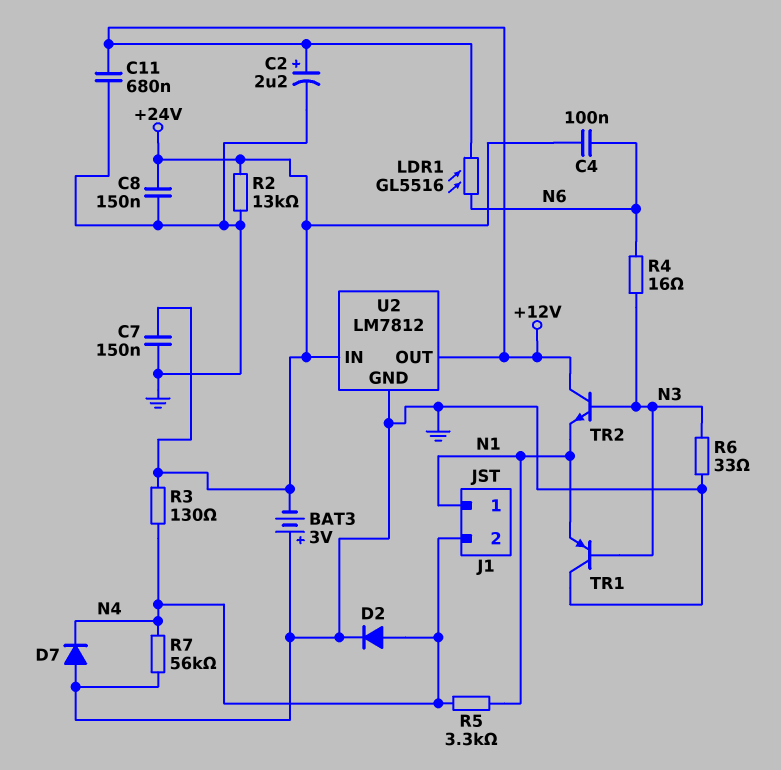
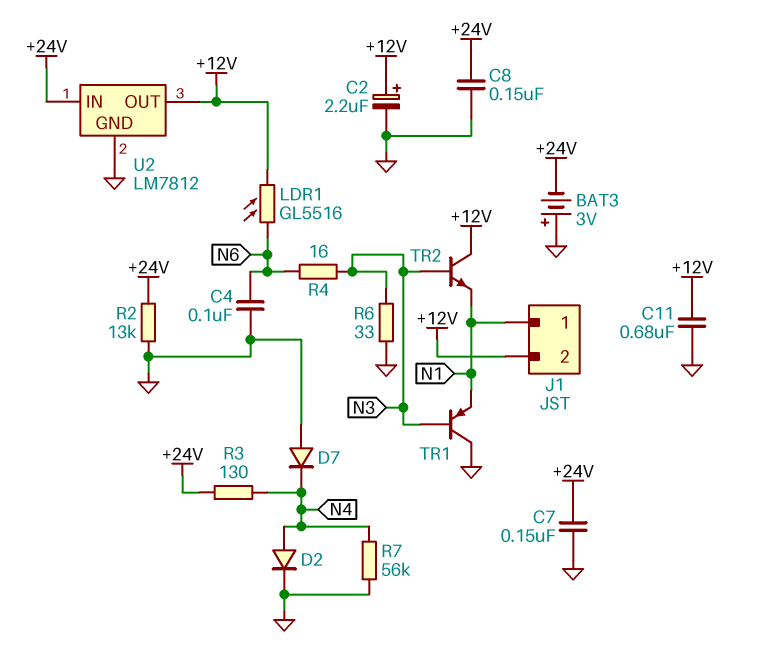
C4: 100nF (+24V, N6) -> 100nF (GND, N6)
J1 pin 2: N4 -> +12V
R5: 3.3k (N1, N4) -> none

